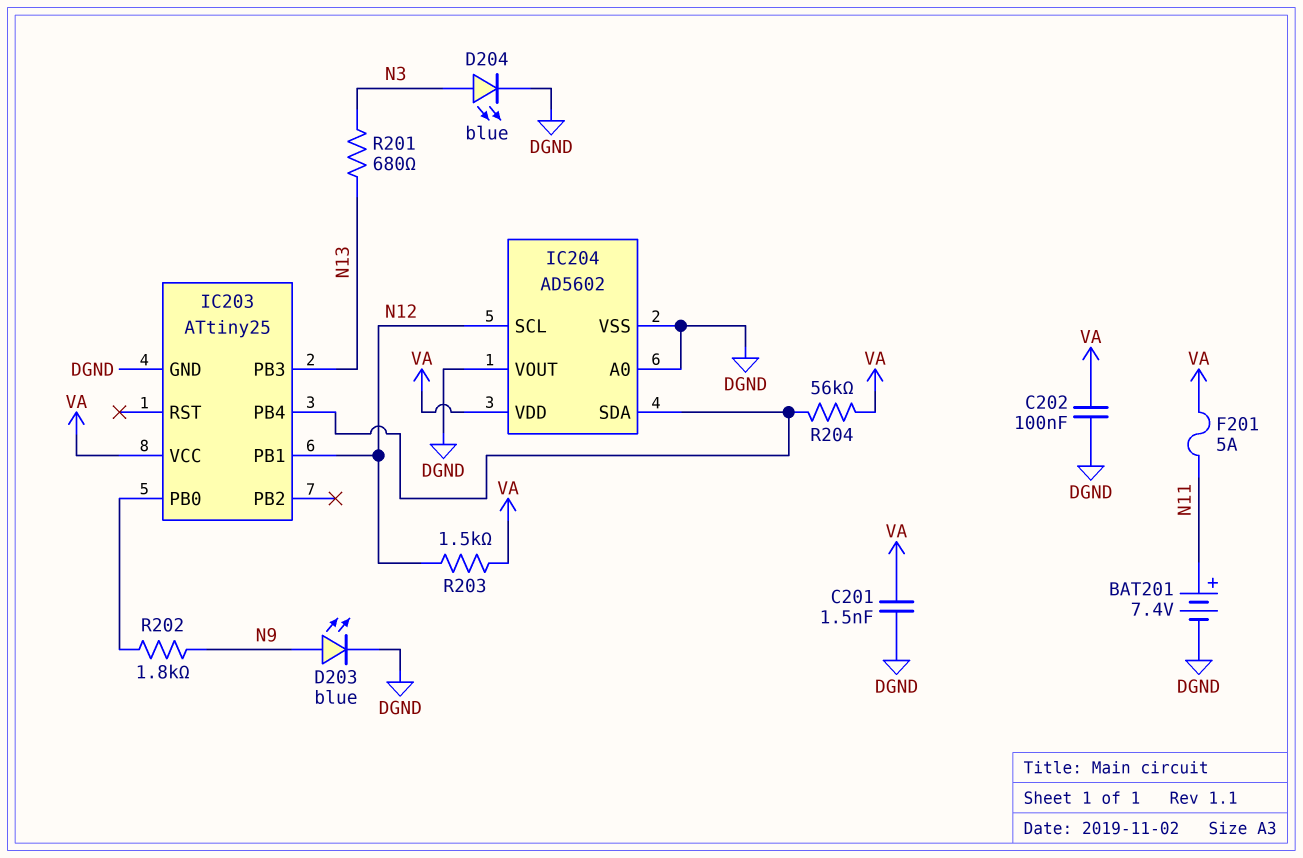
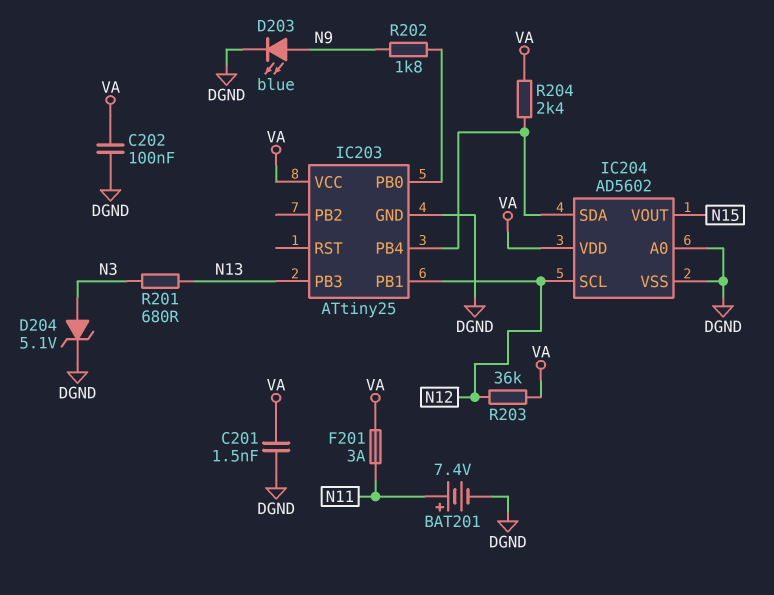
D204: LED blue (A N3, K DGND) -> zener 5.1V (A N3, K DGND)
F201: 5A (N11, VA) -> 3A (N11, VA)
IC204 pin VOUT: DGND -> N15
R203: 1.5k (N12, VA) -> 36k (N12, VA)
R204: 56k (IC203/PB4, VA) -> 2.4k (IC203/PB4, VA)

